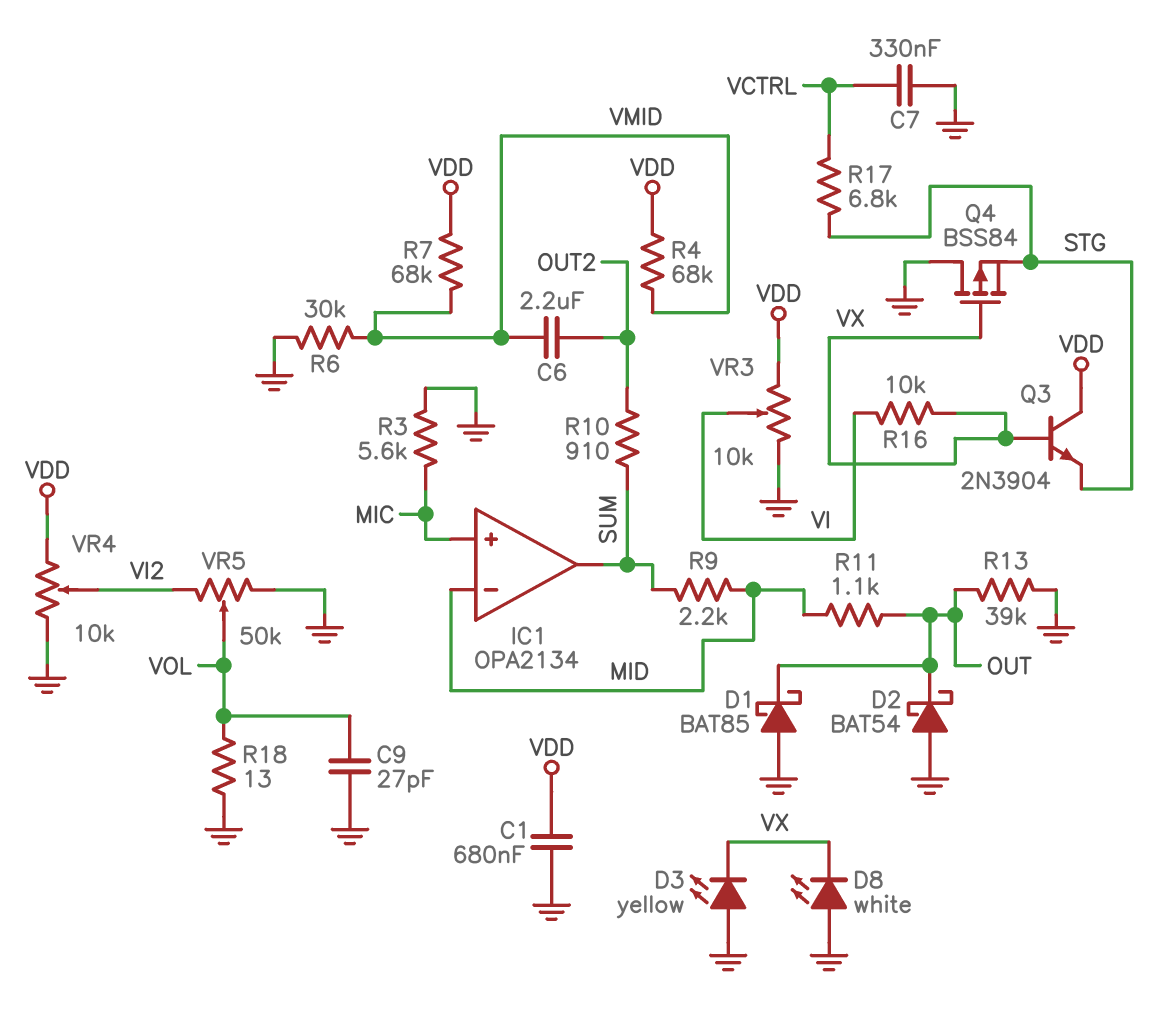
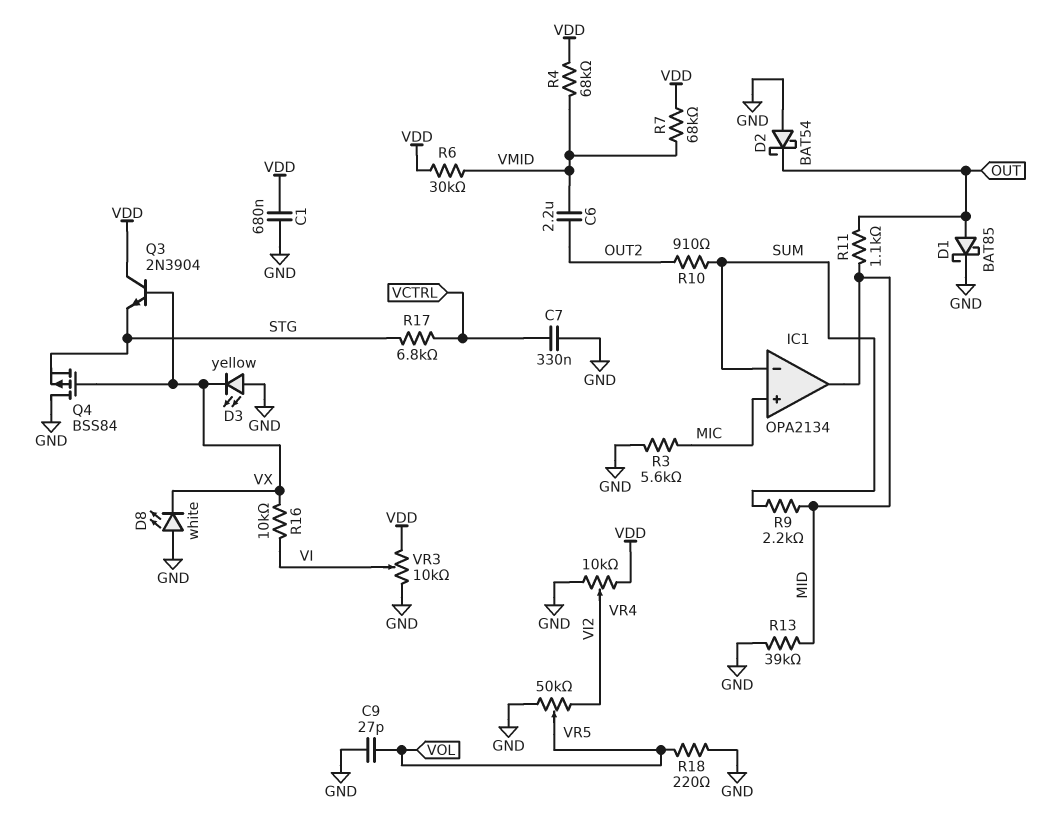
D1: schottky BAT85 (A GND, K OUT) -> schottky BAT85 (A OUT, K GND)
IC1 pin in-: MID -> SUM
IC1 pin out: SUM -> MID
R6: 30k (GND, VMID) -> 30k (VDD, VMID)
R13: 39k (GND, OUT) -> 39k (GND, MID)
R18: 13 (GND, VOL) -> 220 (GND, VOL)

